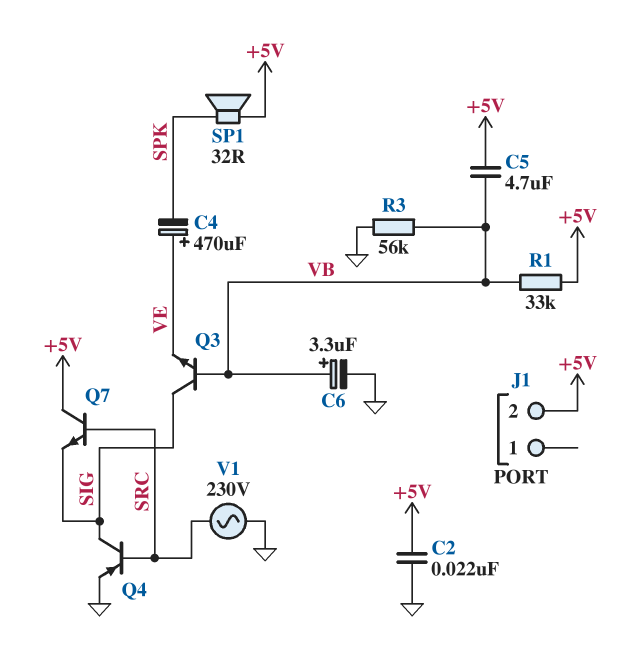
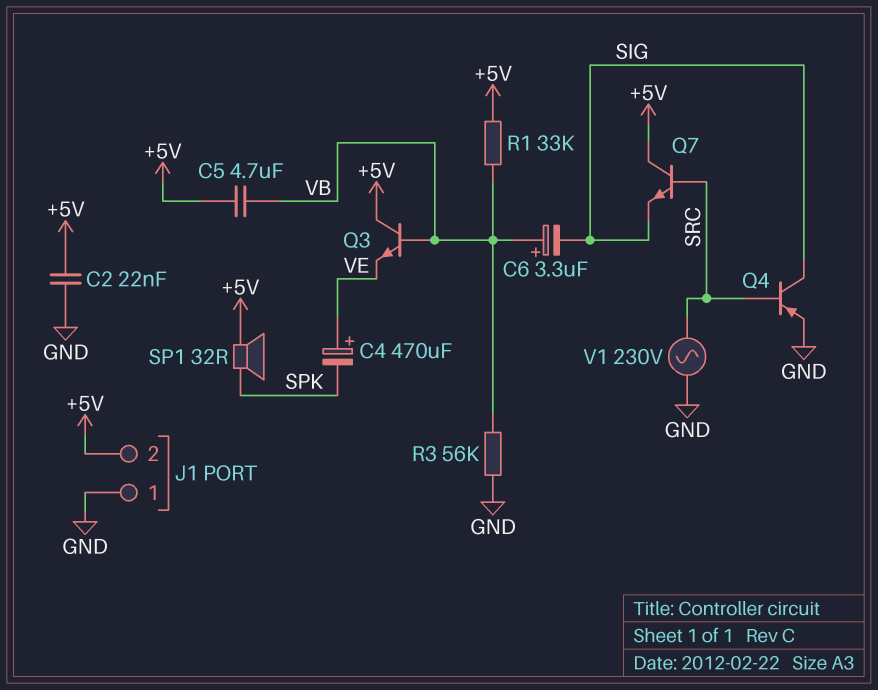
C6: 3.3uF (plus VB, minus GND) -> 3.3uF (plus VB, minus SIG)
J1 pin 1: none -> GND
Q3: NPN (B VB, C SIG, E VE) -> NPN (B VB, C +5V, E VE)

